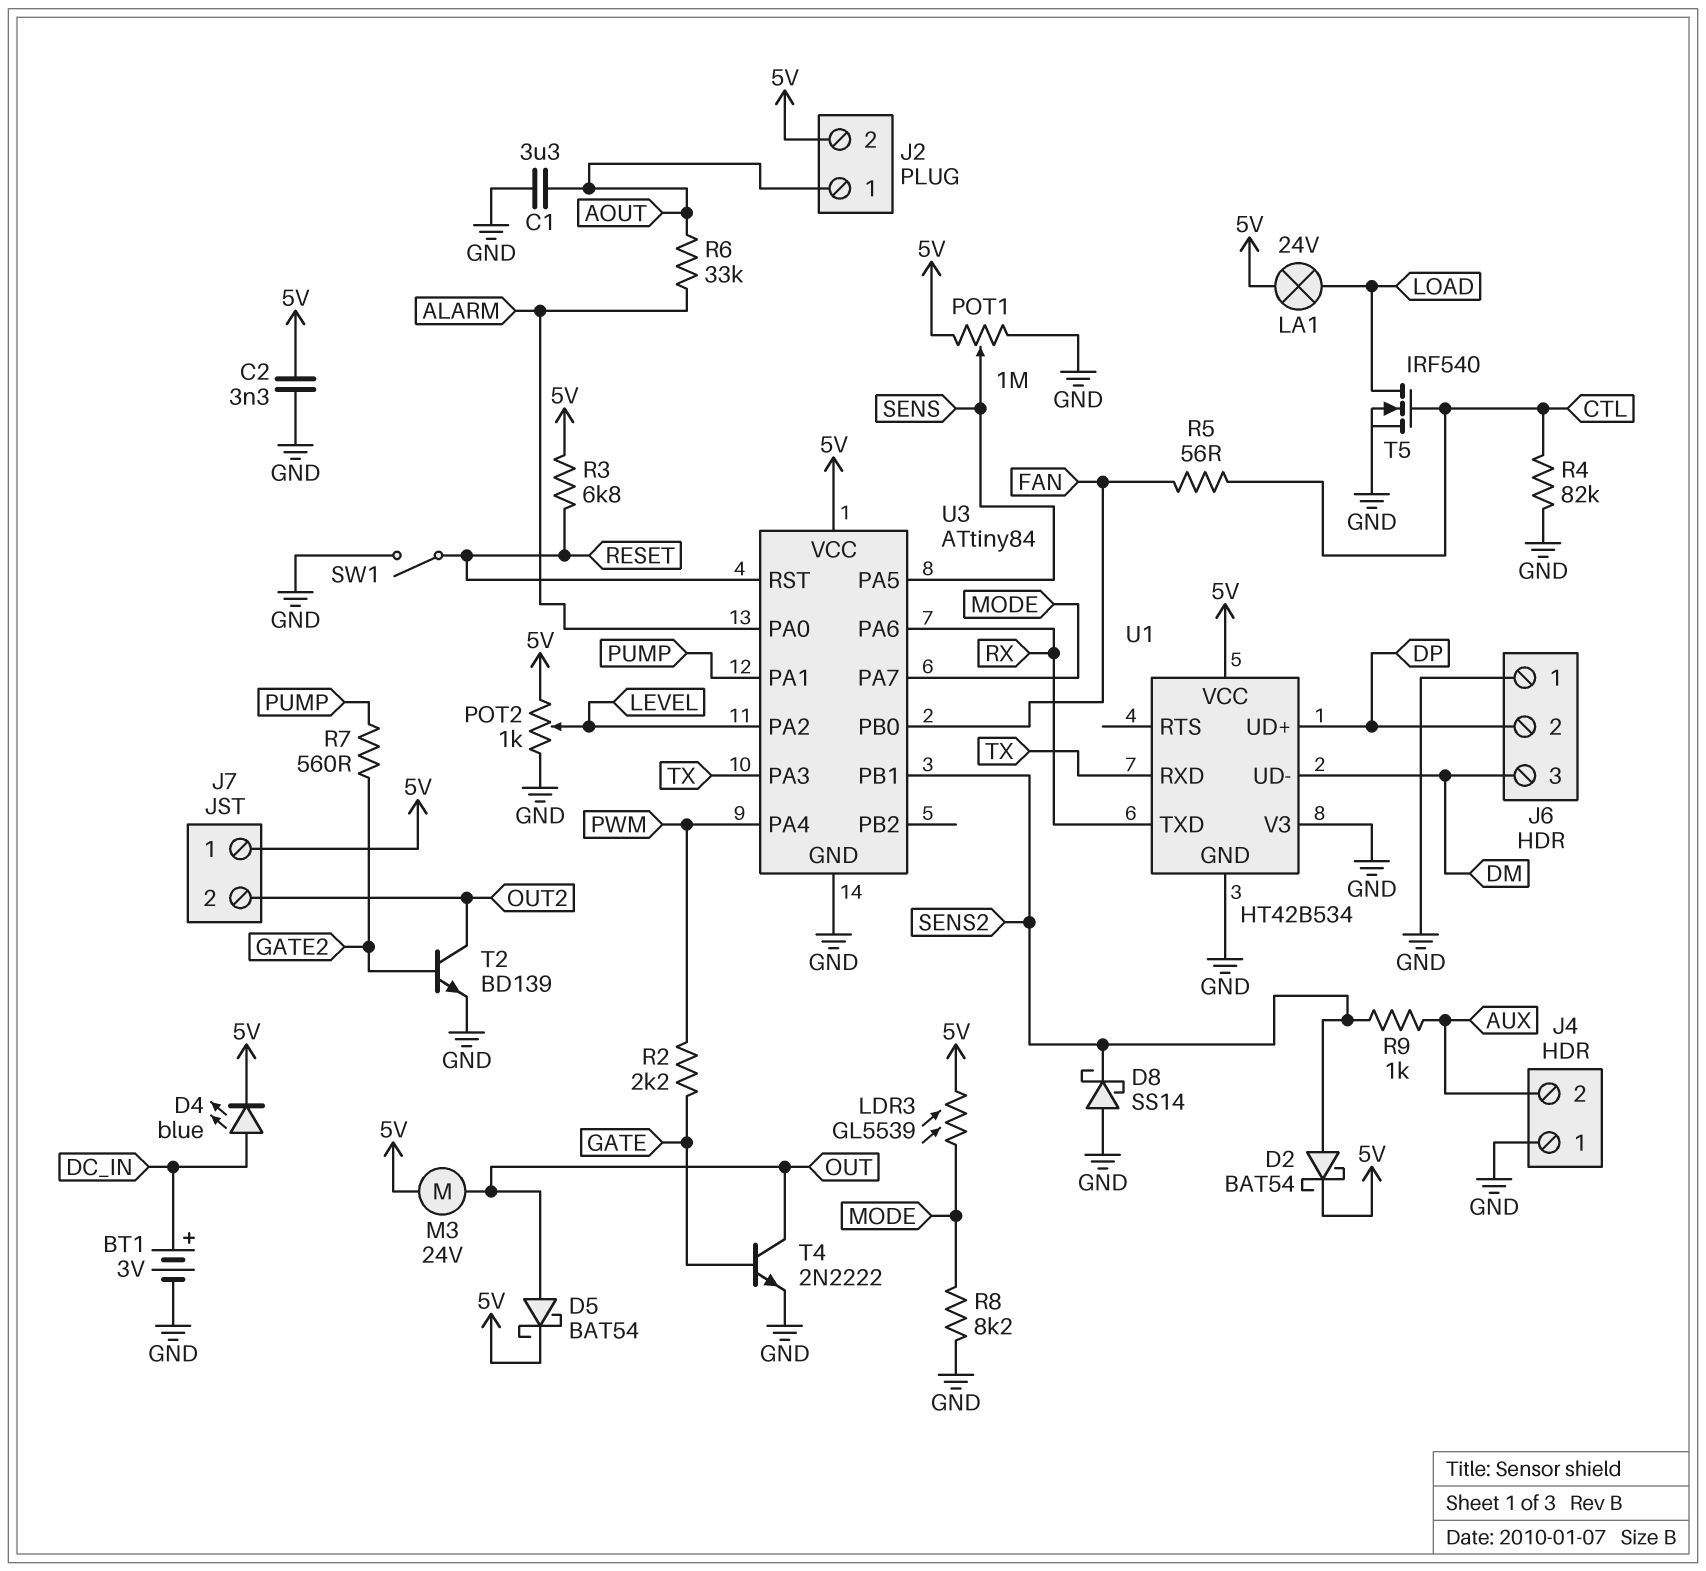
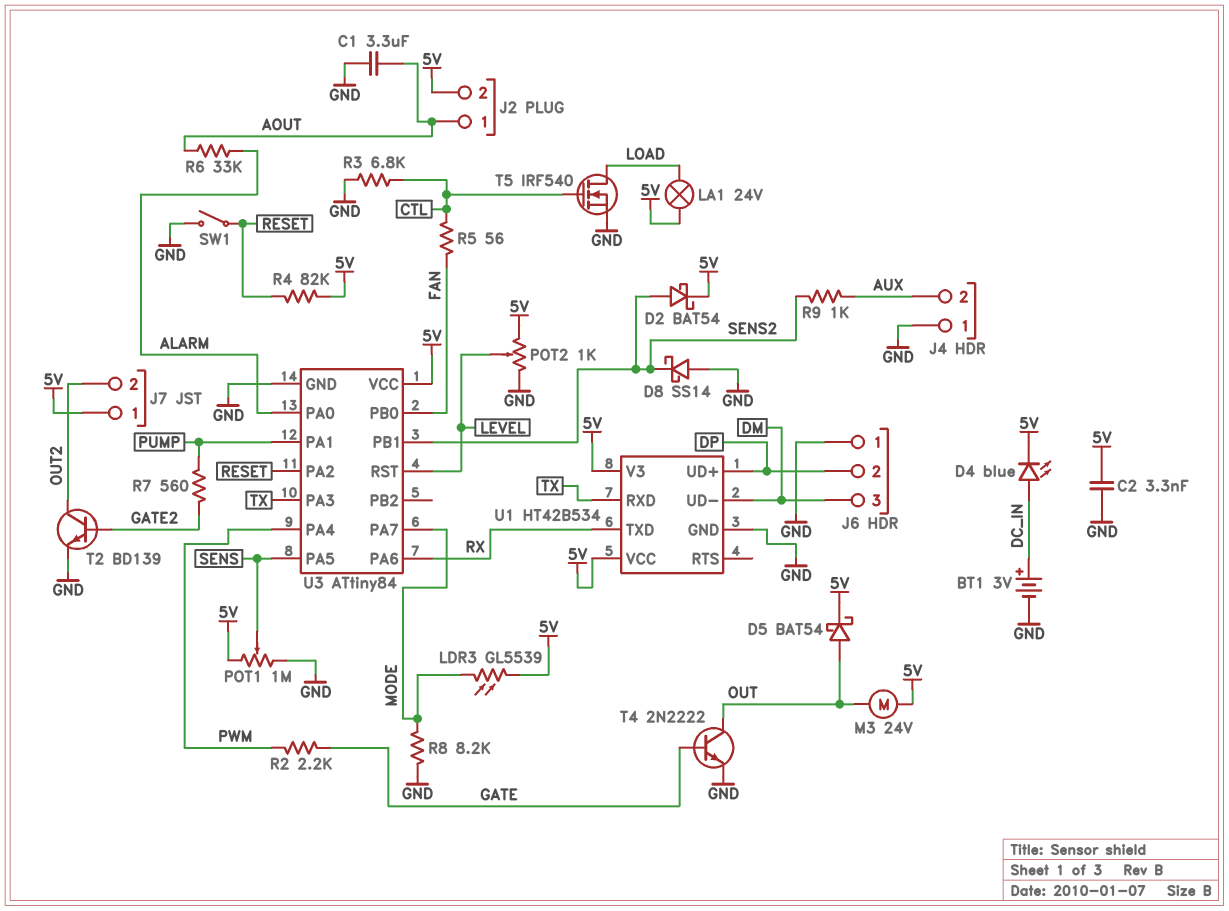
R3: 6.8k (5V, RESET) -> 6.8k (CTL, GND)
R4: 82k (CTL, GND) -> 82k (5V, RESET)
U1 pin V3: GND -> 5V
U3 pin PA2: LEVEL -> RESET
U3 pin RST: RESET -> LEVEL

